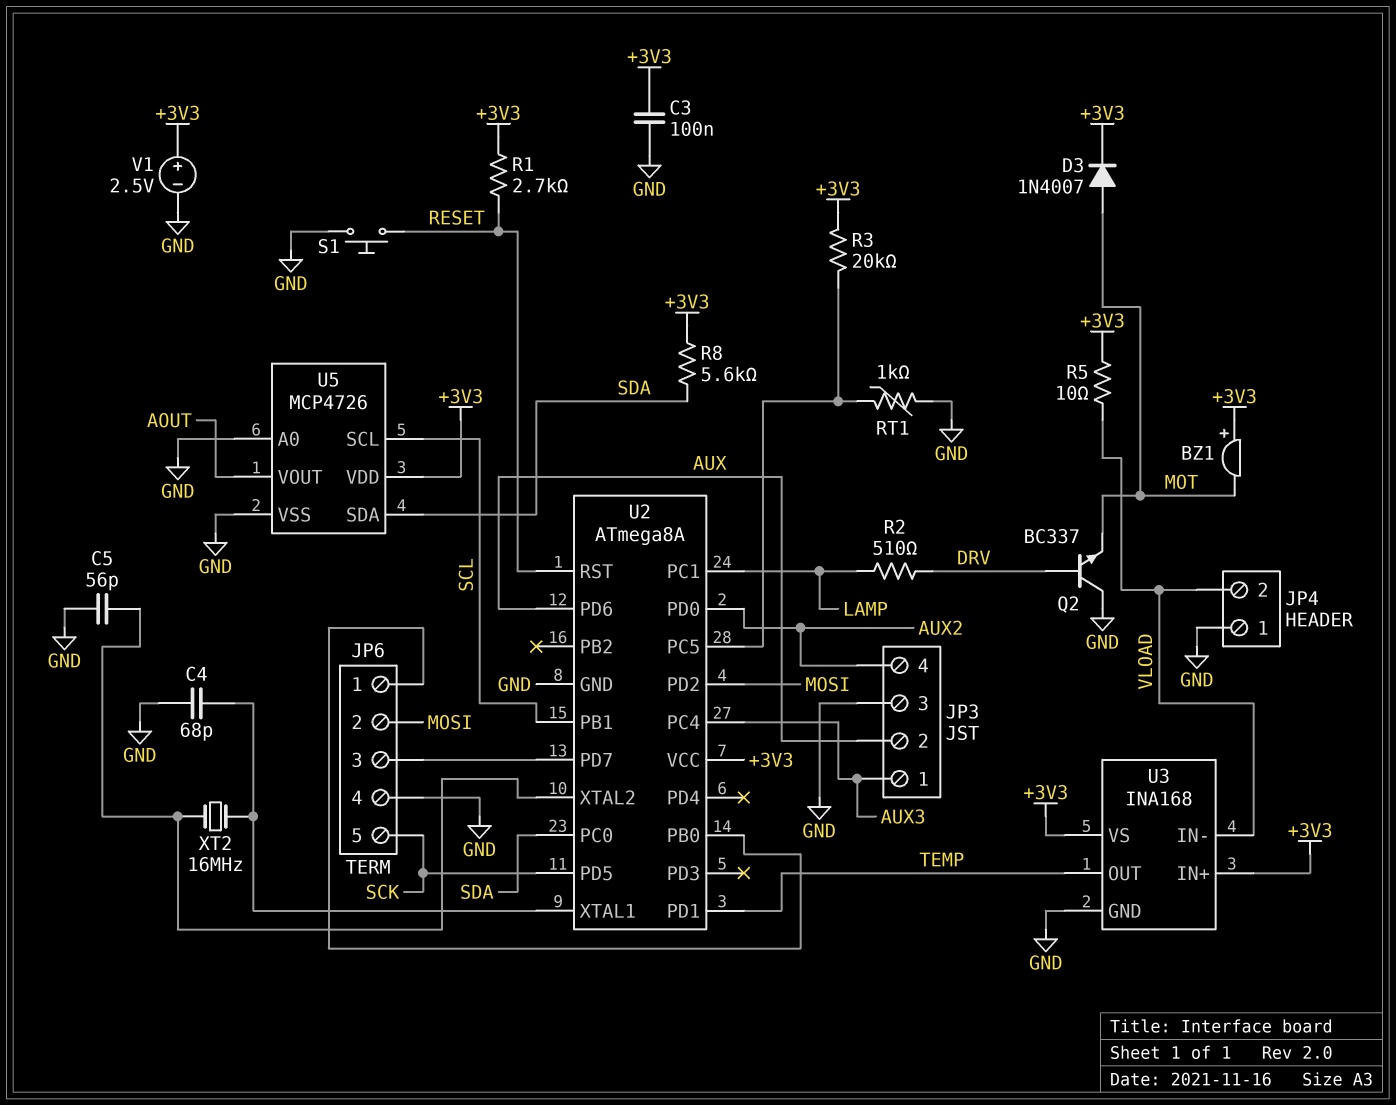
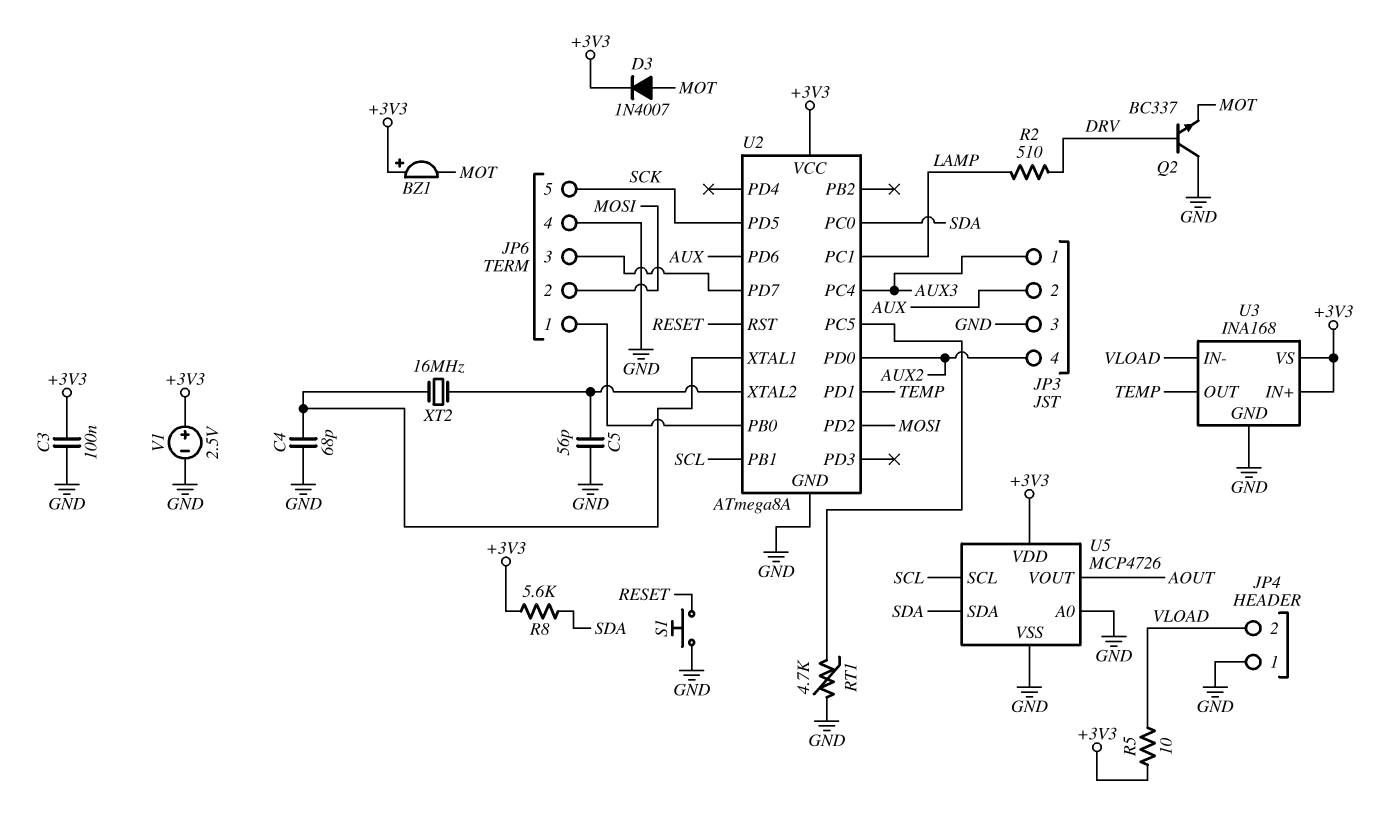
R1: 2.7k (+3V3, RESET) -> none
R3: 20k (+3V3, U2/PC5) -> none
RT1: 1k (GND, U2/PC5) -> 4.7k (GND, U2/PC5)

